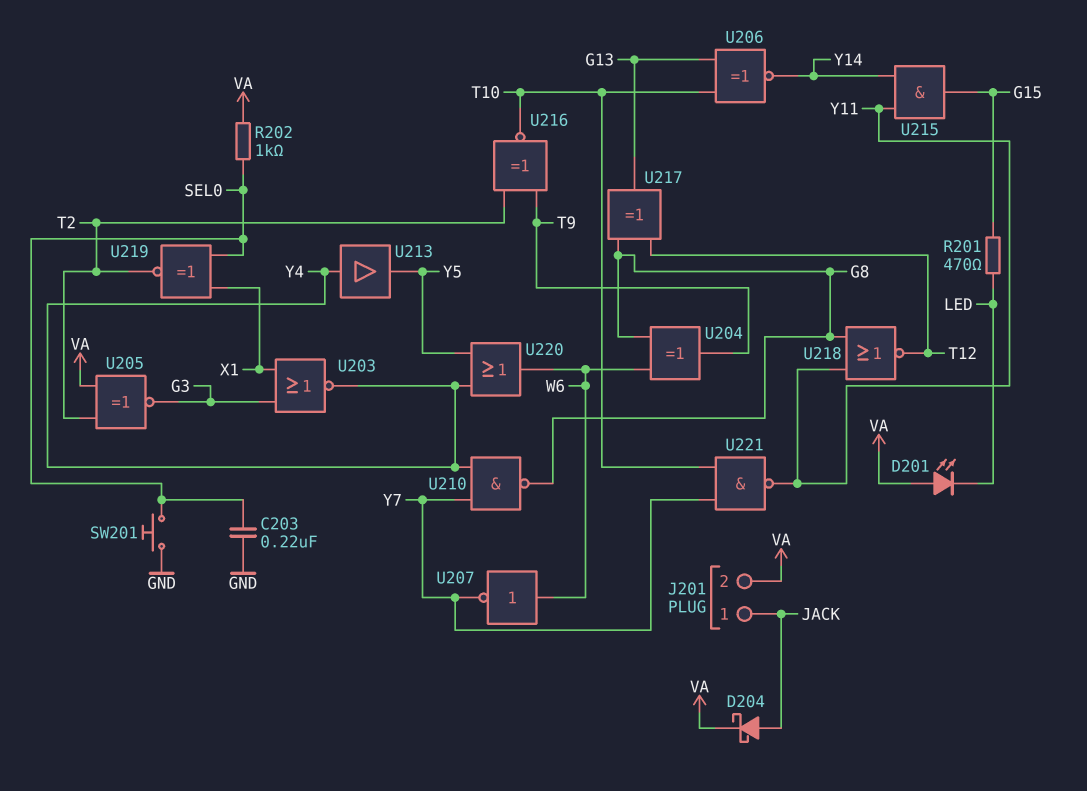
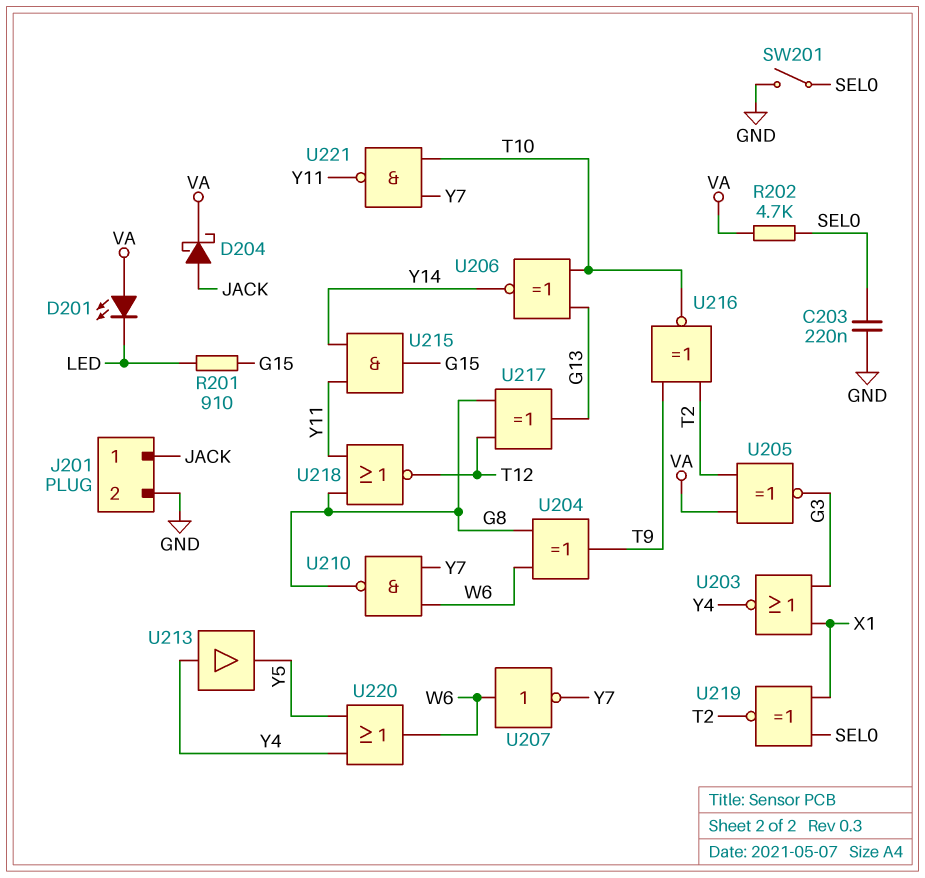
J201 pin 2: VA -> GND
R201: 470 (G15, LED) -> 910 (G15, LED)
R202: 1k (SEL0, VA) -> 4.7k (SEL0, VA)
SW201: button (GND, SEL0) -> switch (GND, SEL0)
U210: NAND (in Y4, in Y7, out G8) -> NAND (in W6, in Y7, out G8)

